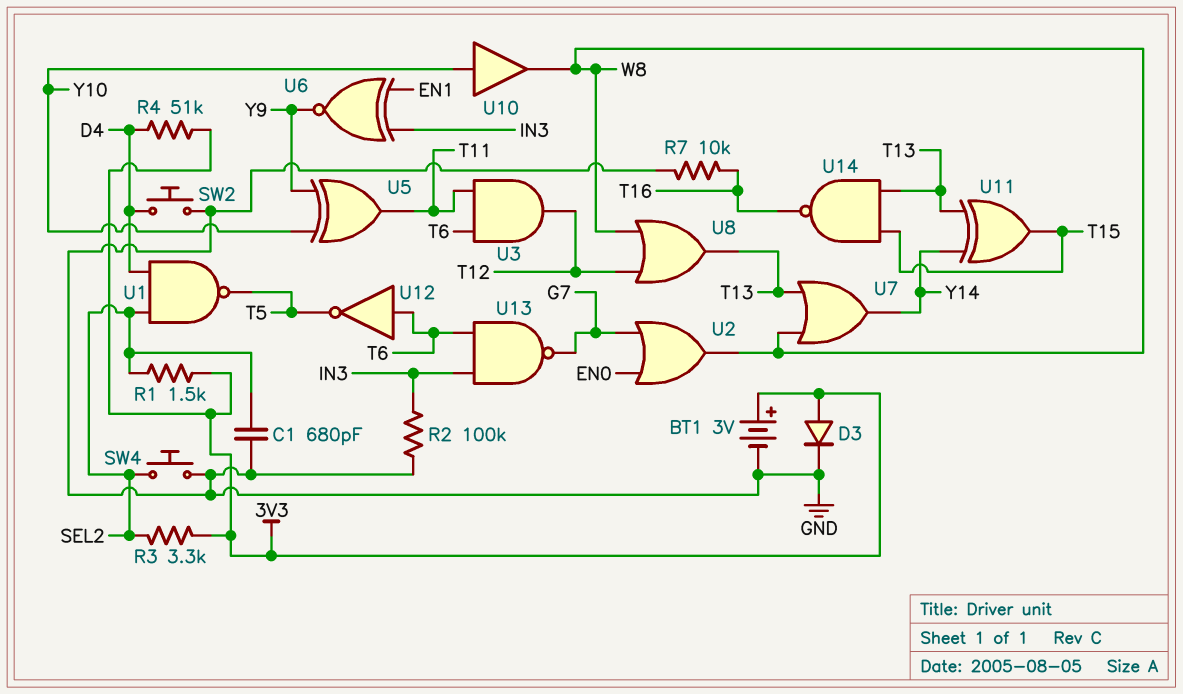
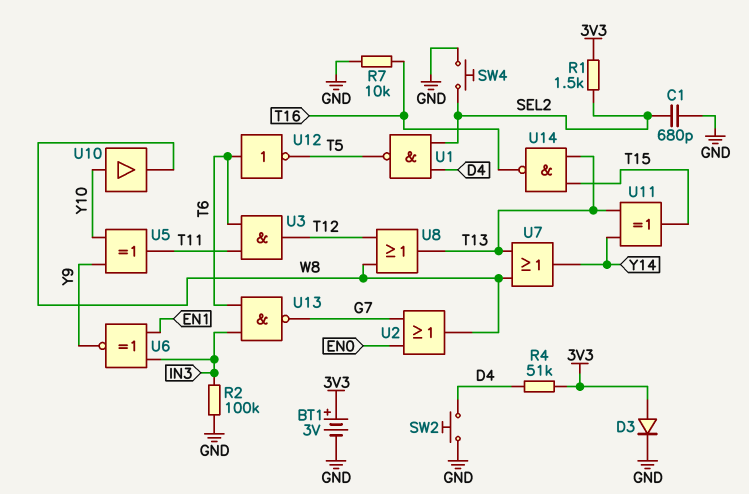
R3: 3.3k (3V3, SEL2) -> none

